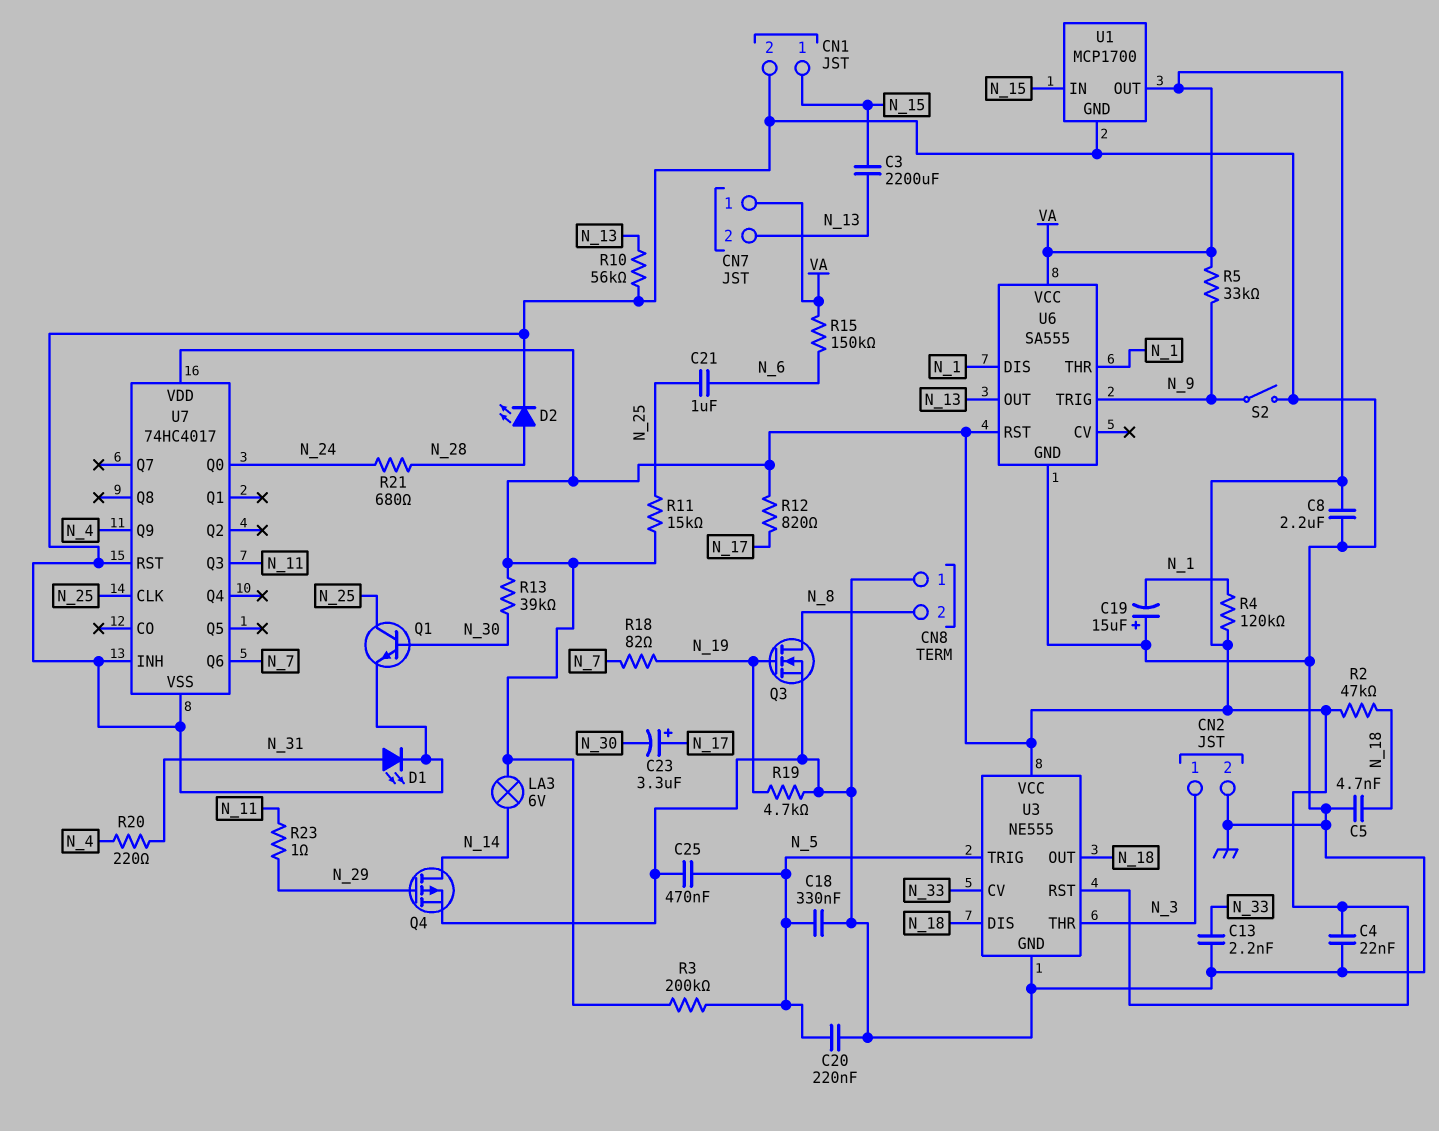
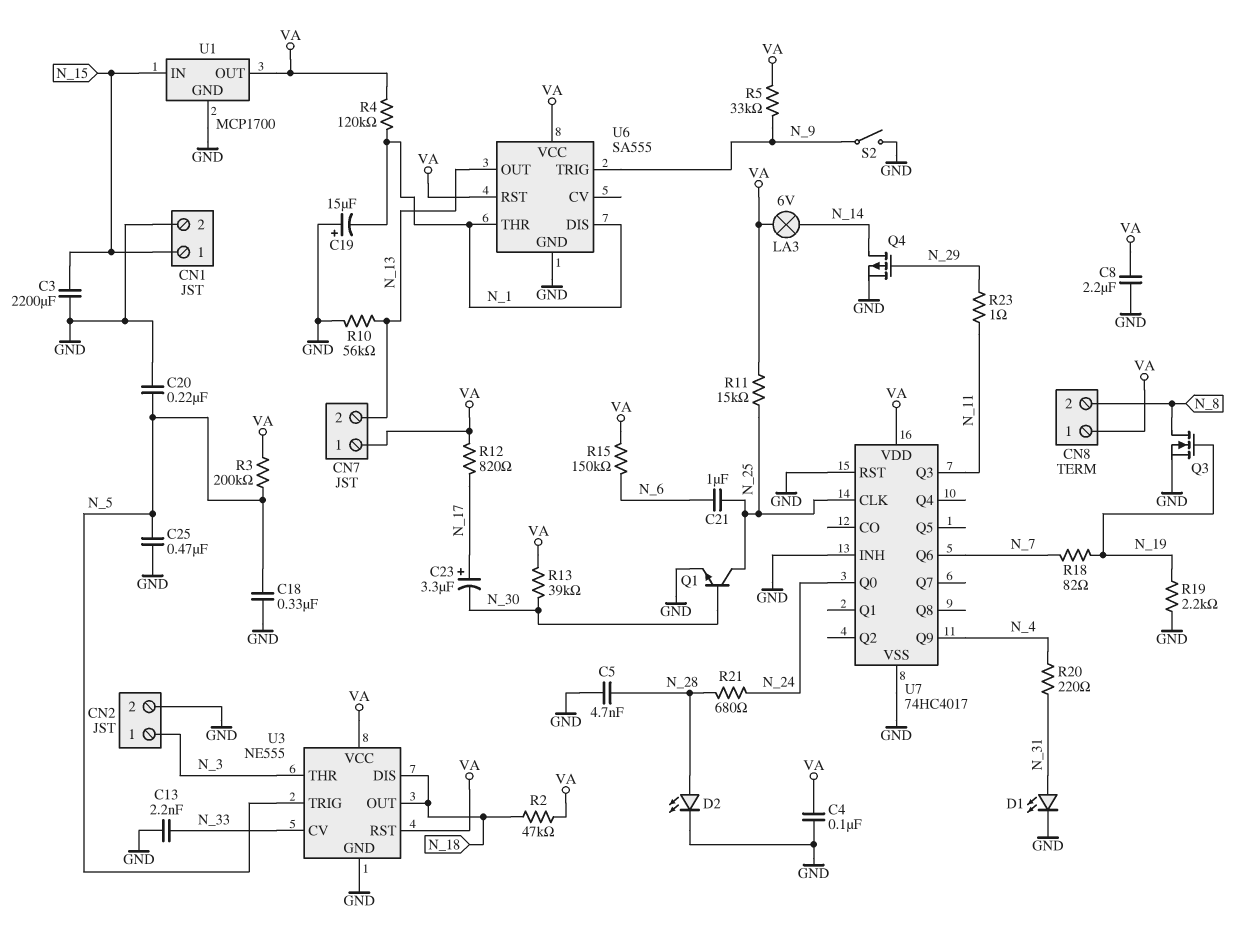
C3: 2200uF (N_13, N_15) -> 2200uF (GND, N_15)
C4: 22nF (GND, VA) -> 100nF (GND, VA)
C5: 4.7nF (GND, N_18) -> 4.7nF (GND, N_28)
CN8 pin 1: GND -> VA
R19: 4.7k (GND, N_19) -> 2.2k (GND, N_19)

